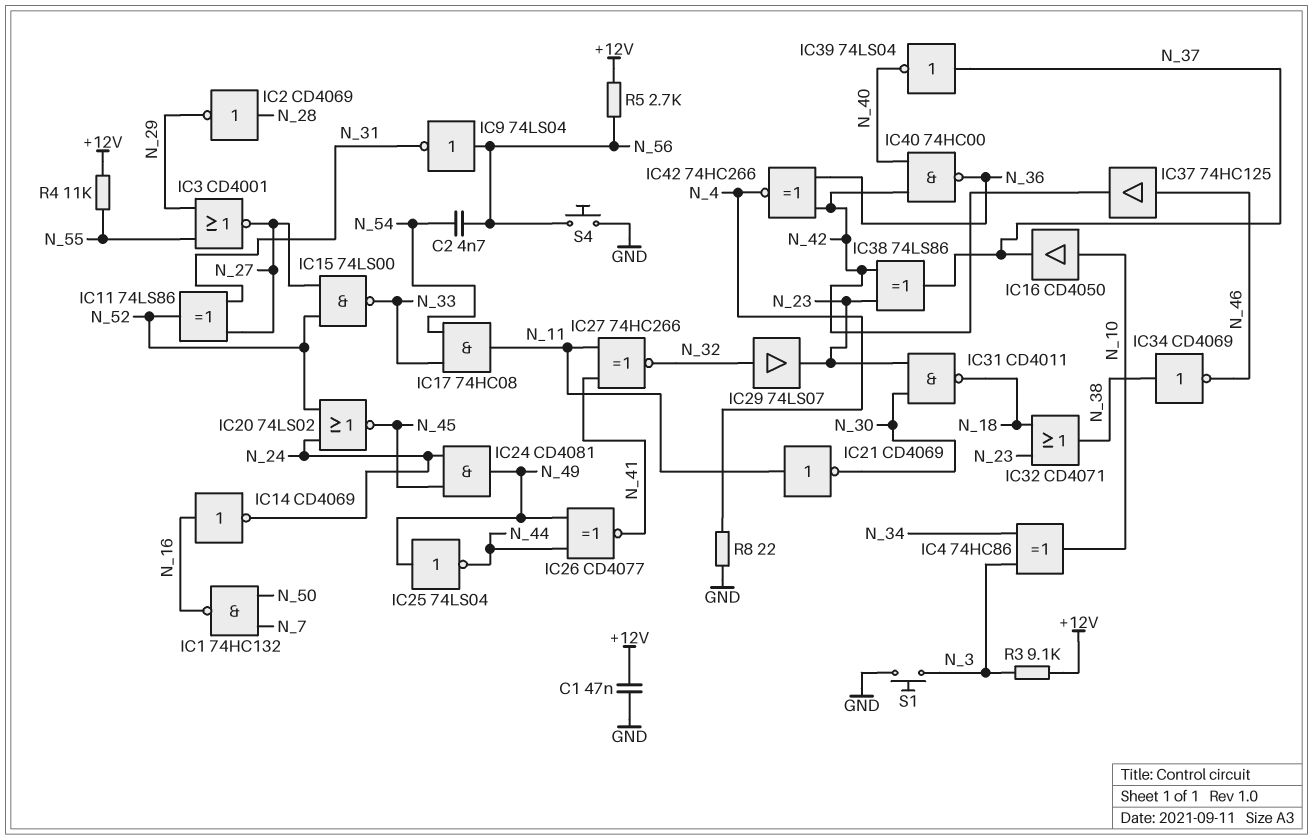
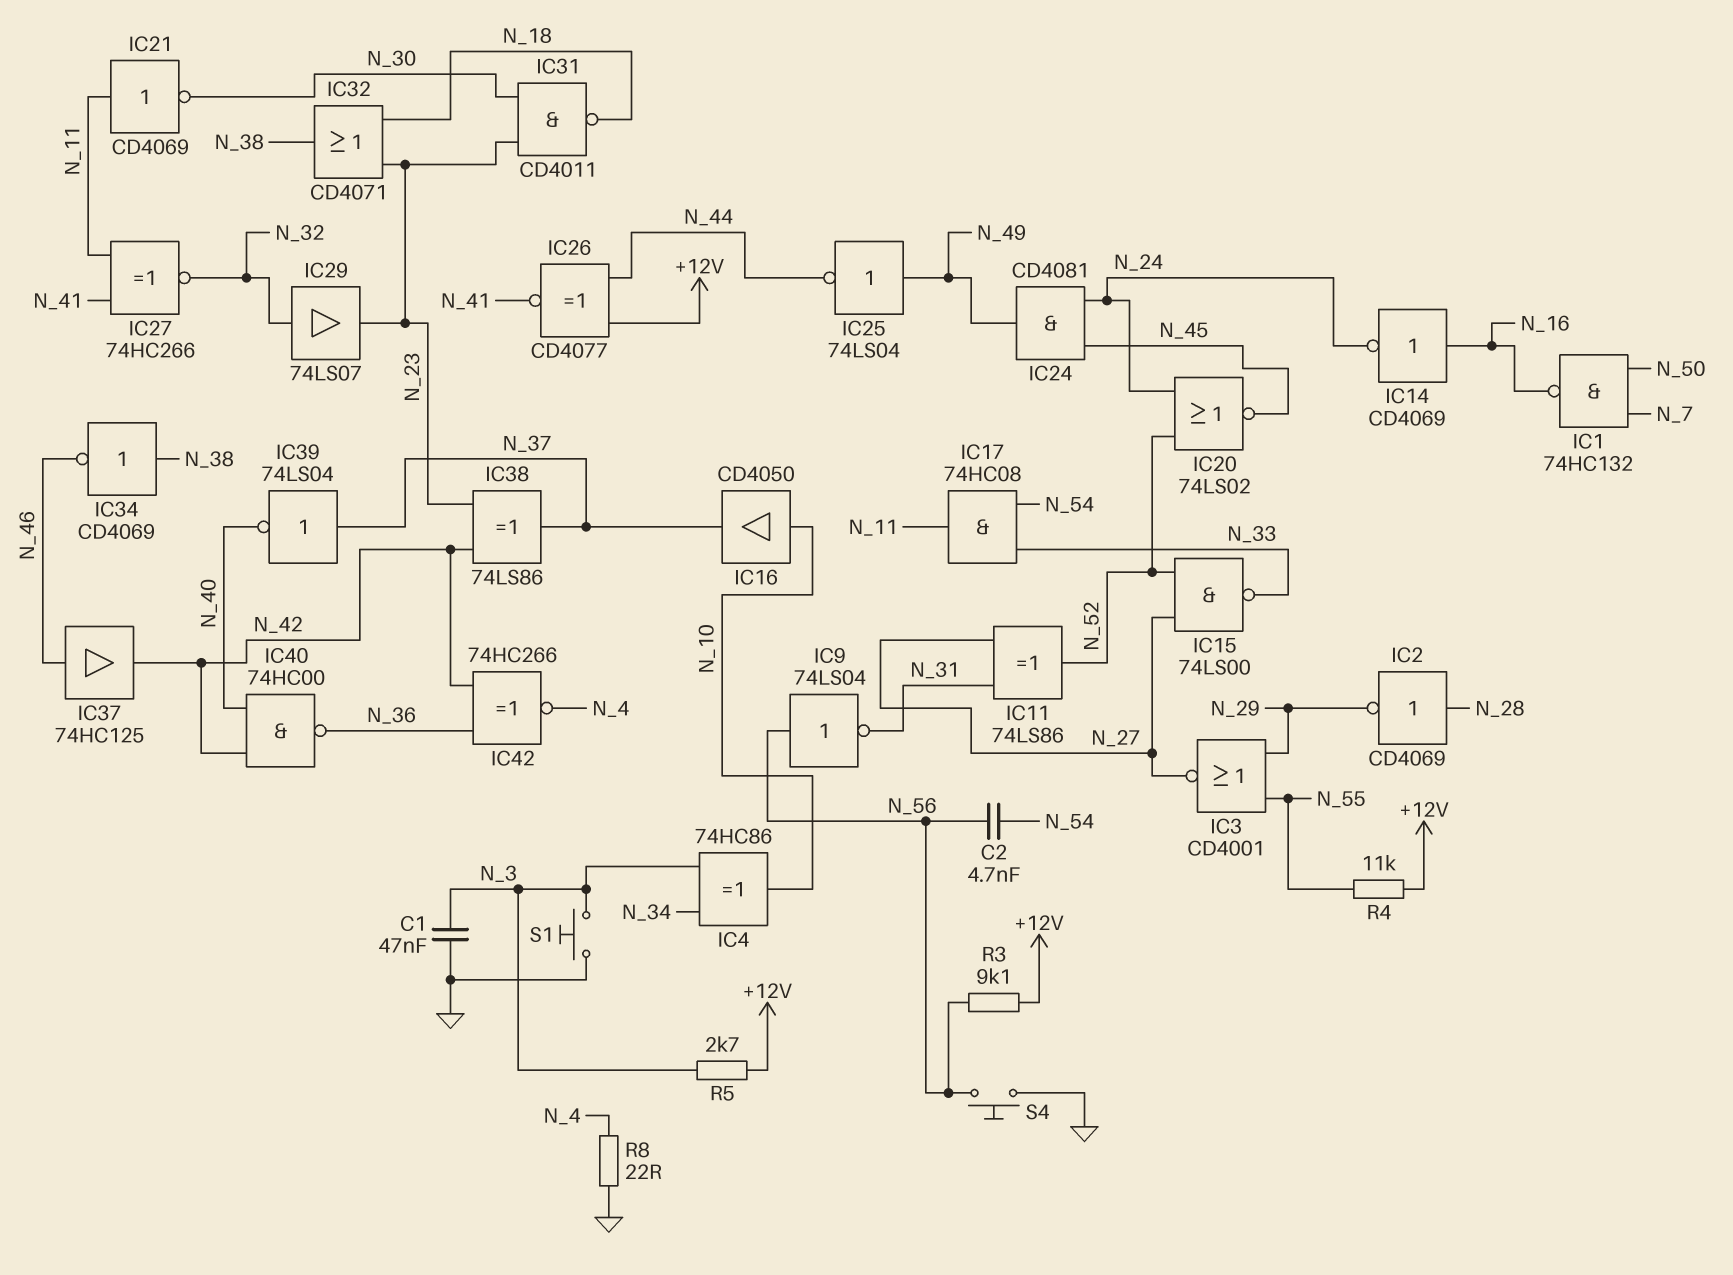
C1: 47nF (+12V, GND) -> 47nF (GND, N_3)
IC26: XNOR CD4077 (in N_44, in N_49, out N_41) -> XNOR CD4077 (in +12V, in N_44, out N_41)
R3: 9.1k (+12V, N_3) -> 9.1k (+12V, N_56)
R5: 2.7k (+12V, N_56) -> 2.7k (+12V, N_3)

